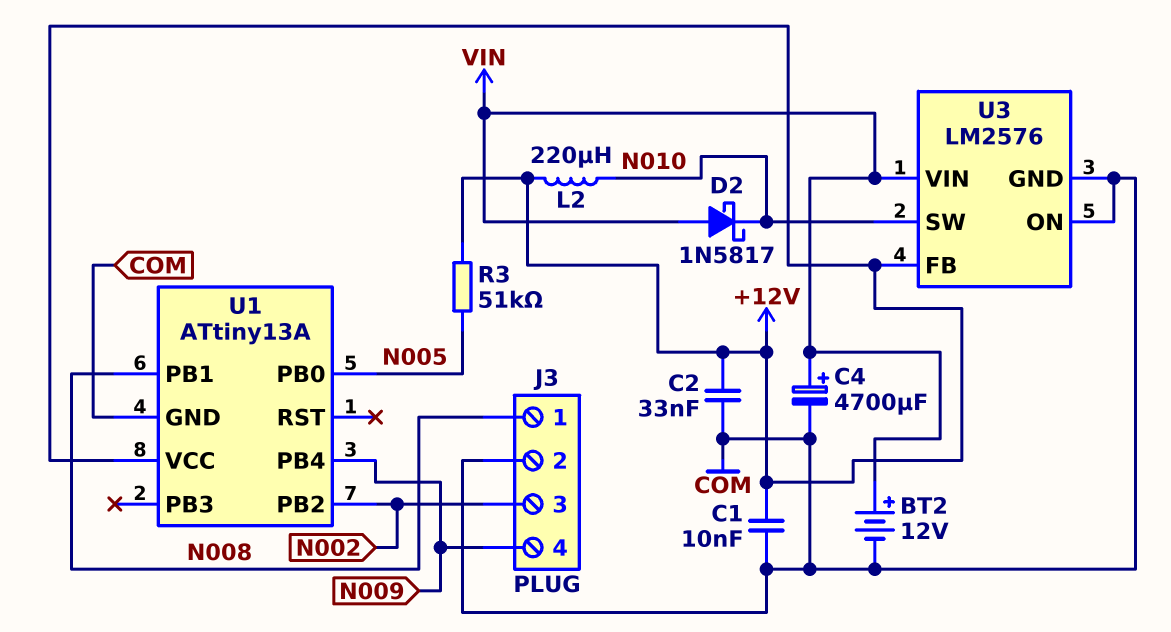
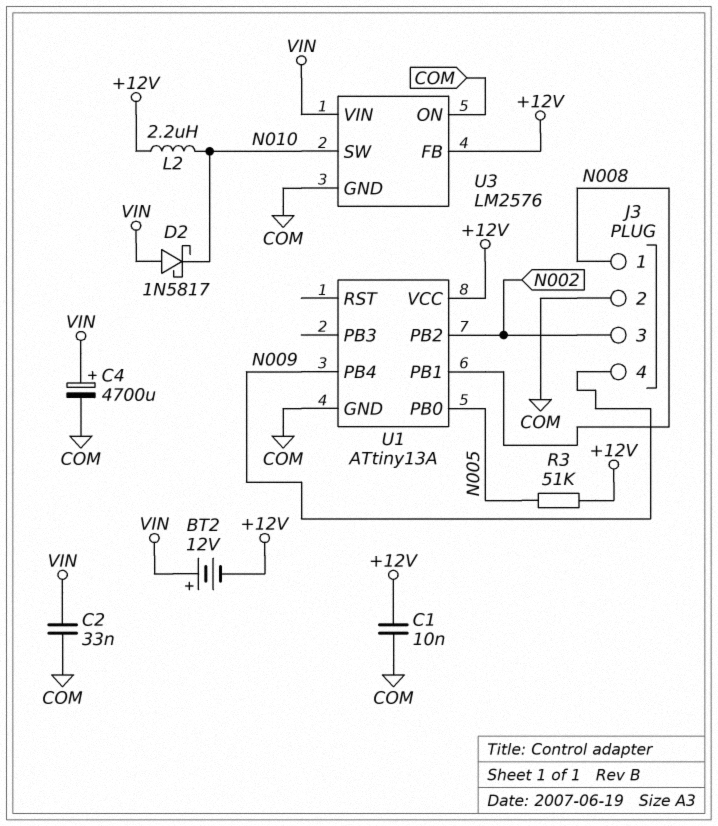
BT2: 12V (plus VIN, minus COM) -> 12V (plus VIN, minus +12V)
C2: 33nF (+12V, COM) -> 33nF (COM, VIN)
L2: 220uH (+12V, N010) -> 2.2uH (+12V, N010)

